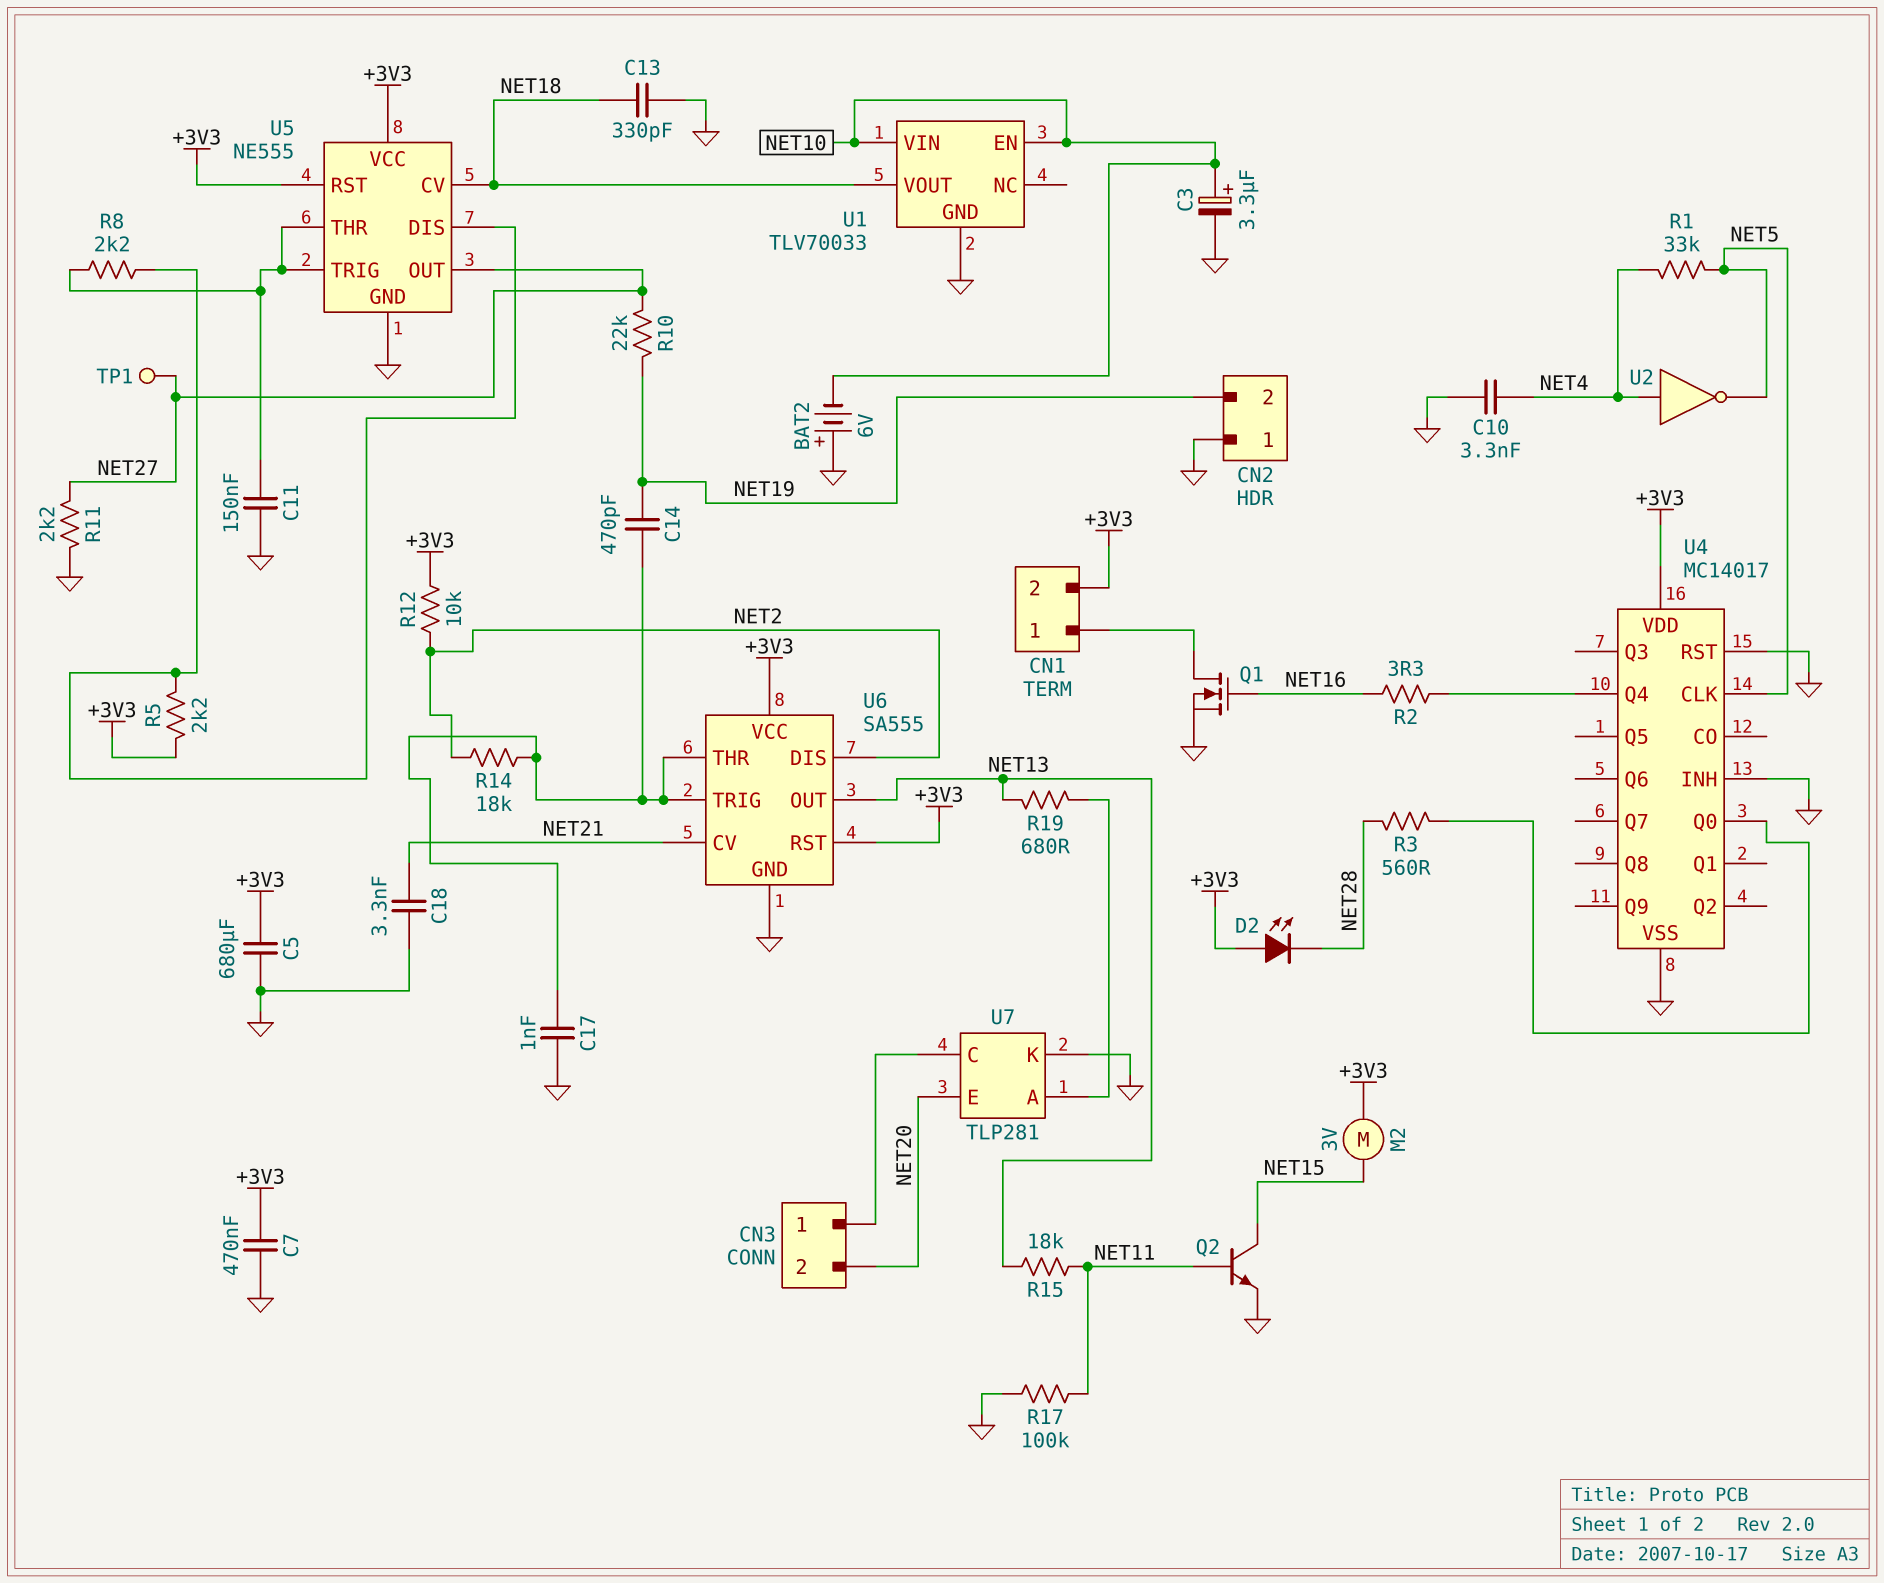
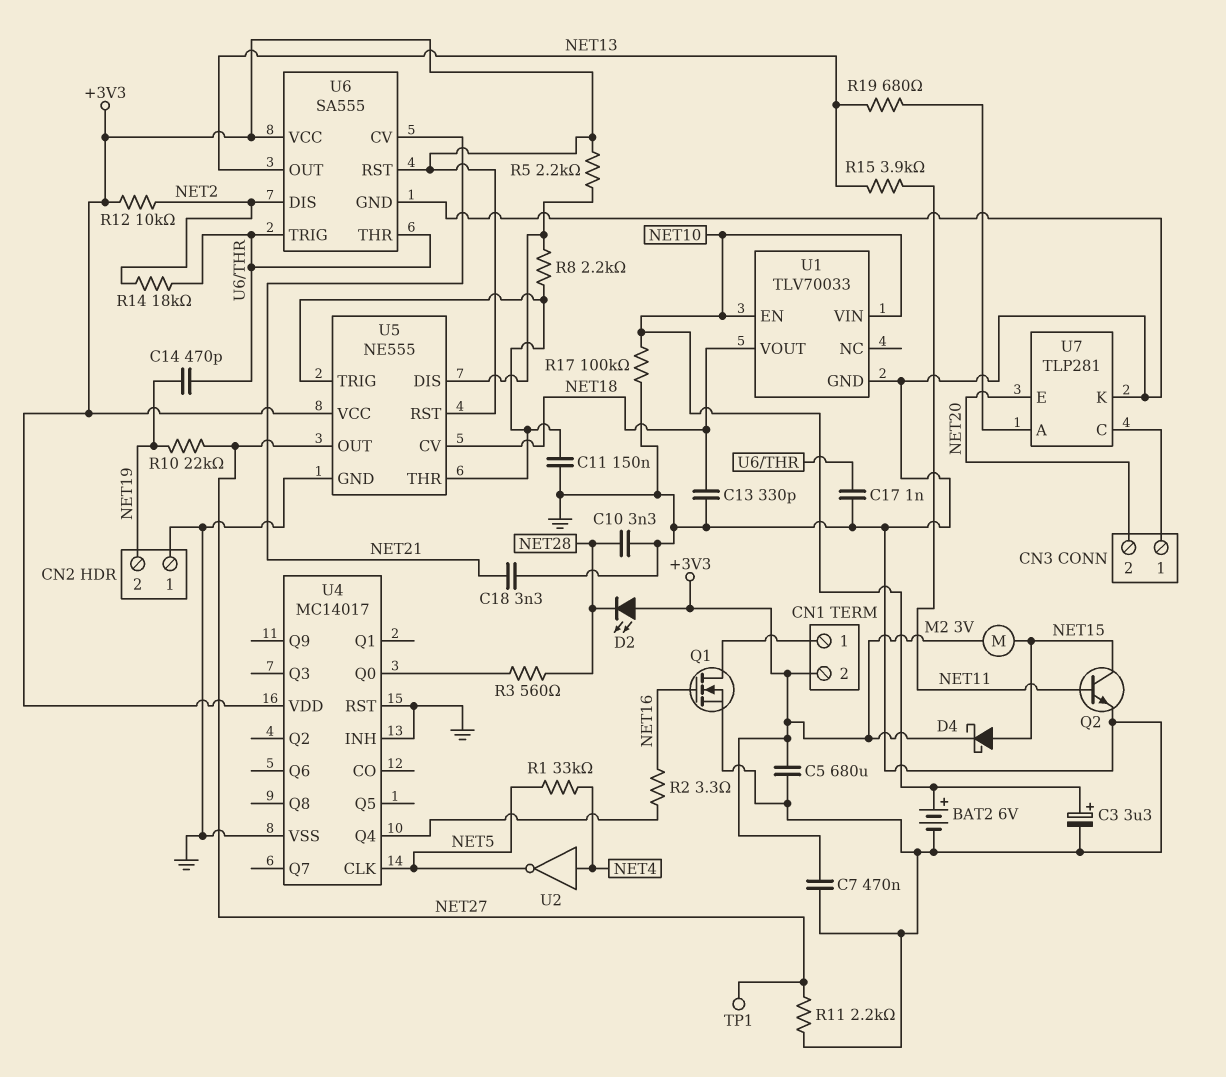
BAT2: 6V (plus GND, minus NET10) -> 6V (plus NET10, minus GND)
C10: 3.3nF (GND, NET4) -> 3.3nF (GND, NET28)
D4: none -> schottky (A NET15, K +3V3)
R15: 18k (NET11, NET13) -> 3.9k (NET11, NET13)
R17: 100k (GND, NET11) -> 100k (GND, NET10)

